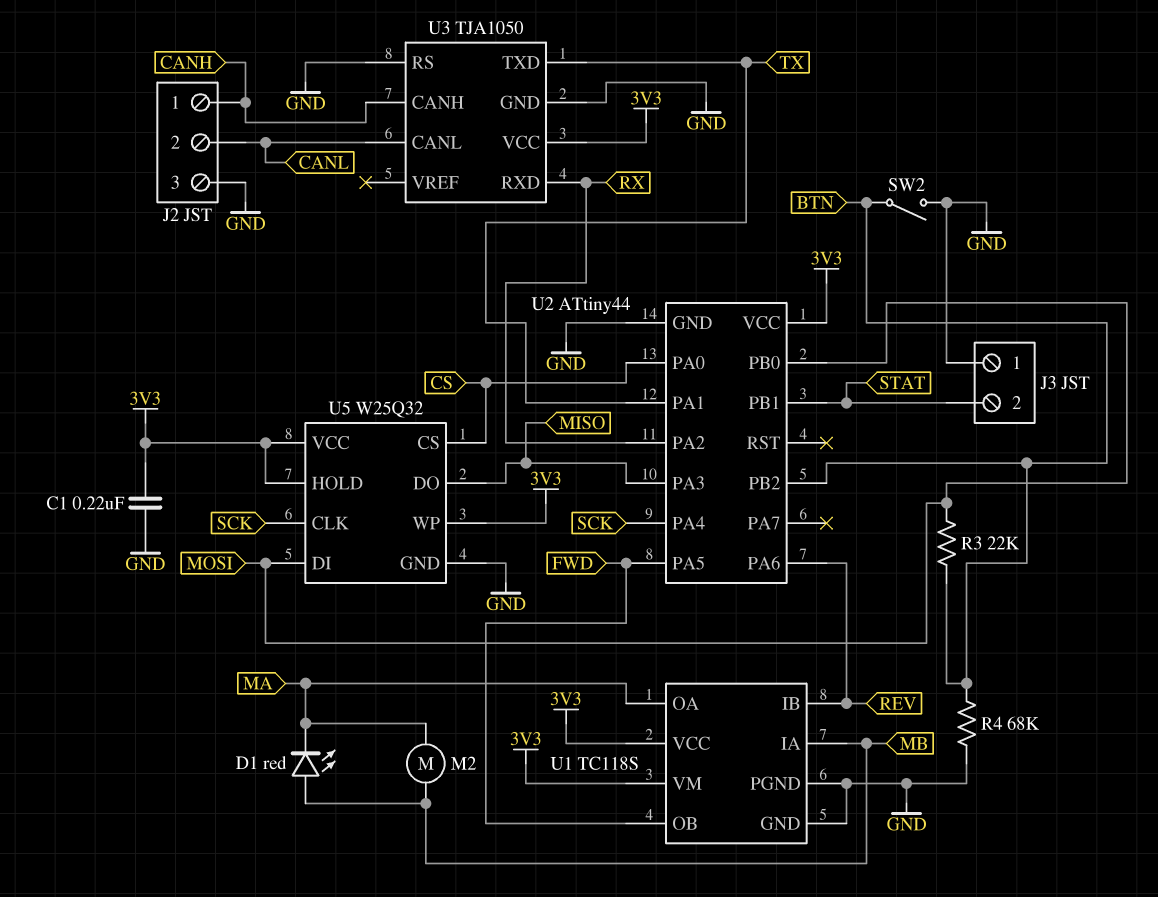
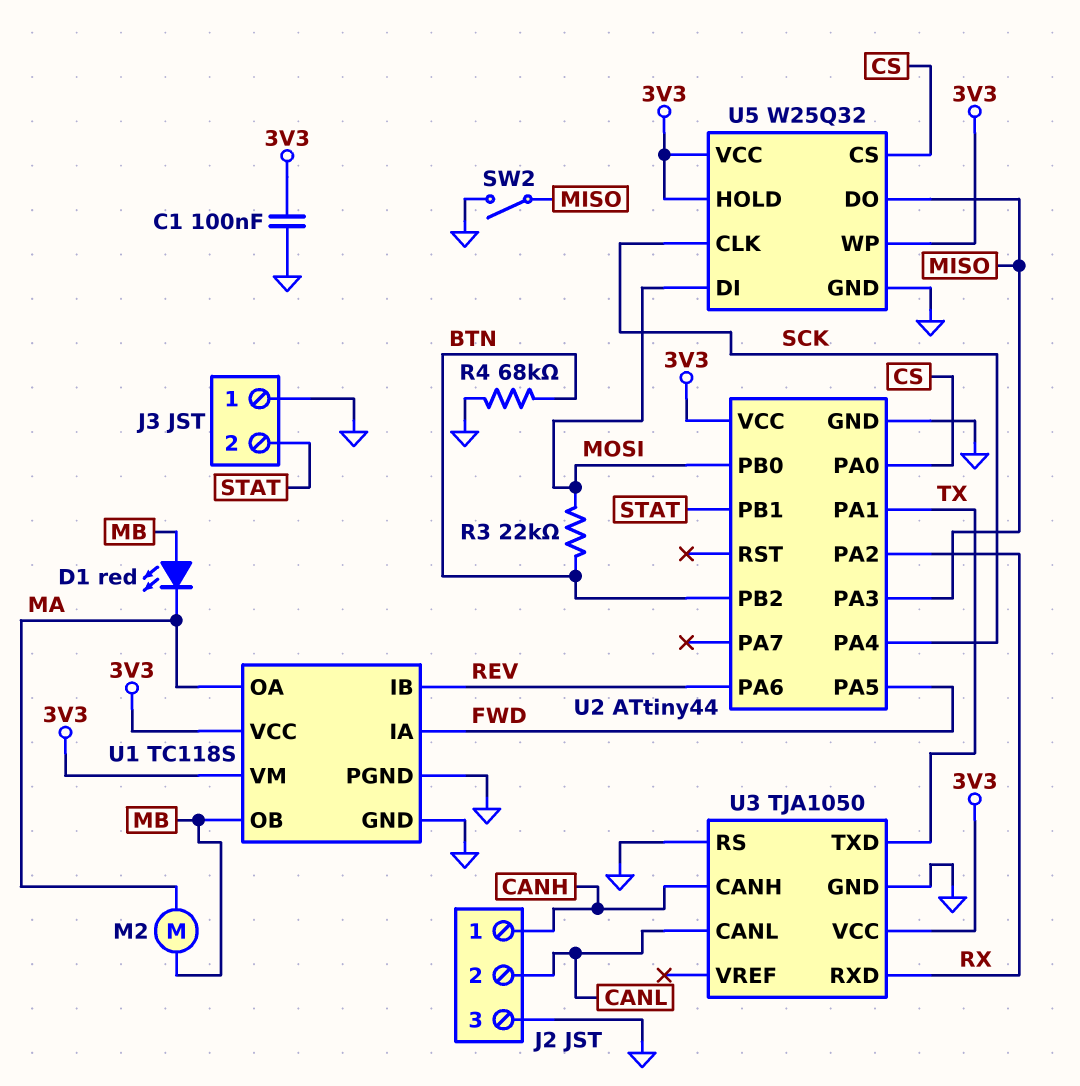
C1: 220nF (3V3, GND) -> 100nF (3V3, GND)
SW2: switch (BTN, GND) -> switch (GND, MISO)
U1 pin IA: MB -> FWD
U1 pin OB: FWD -> MB

